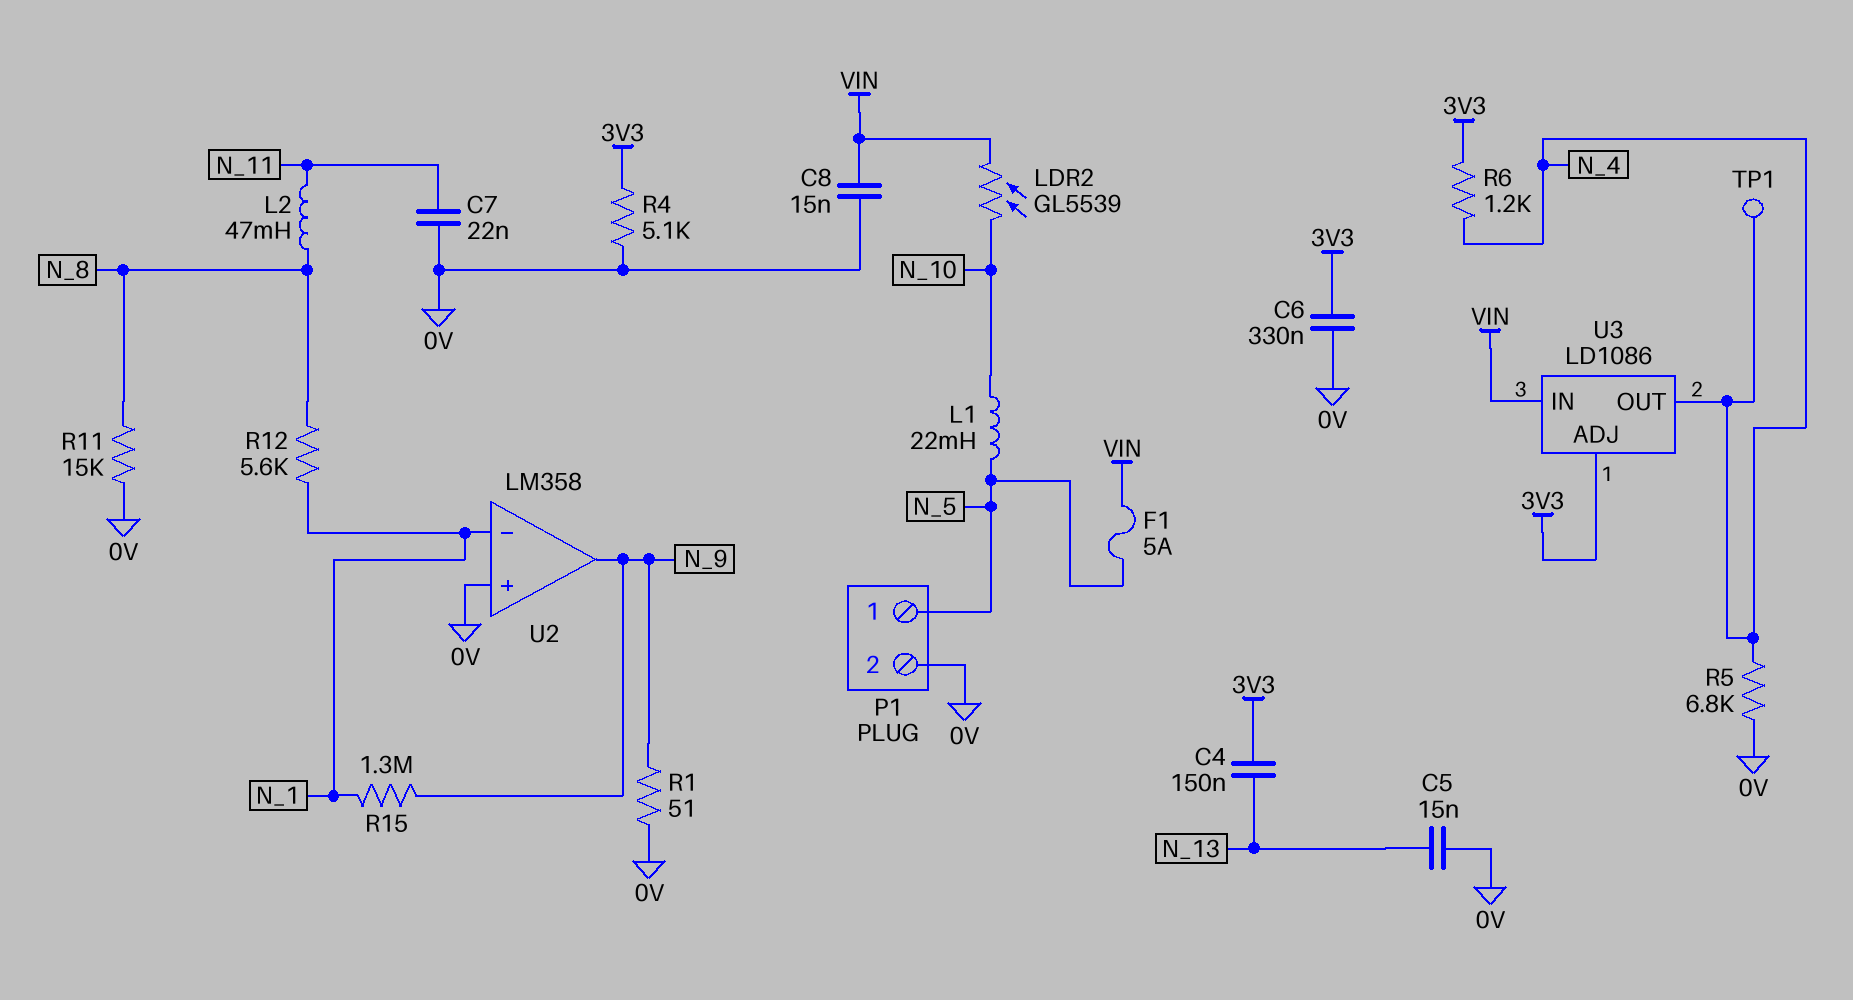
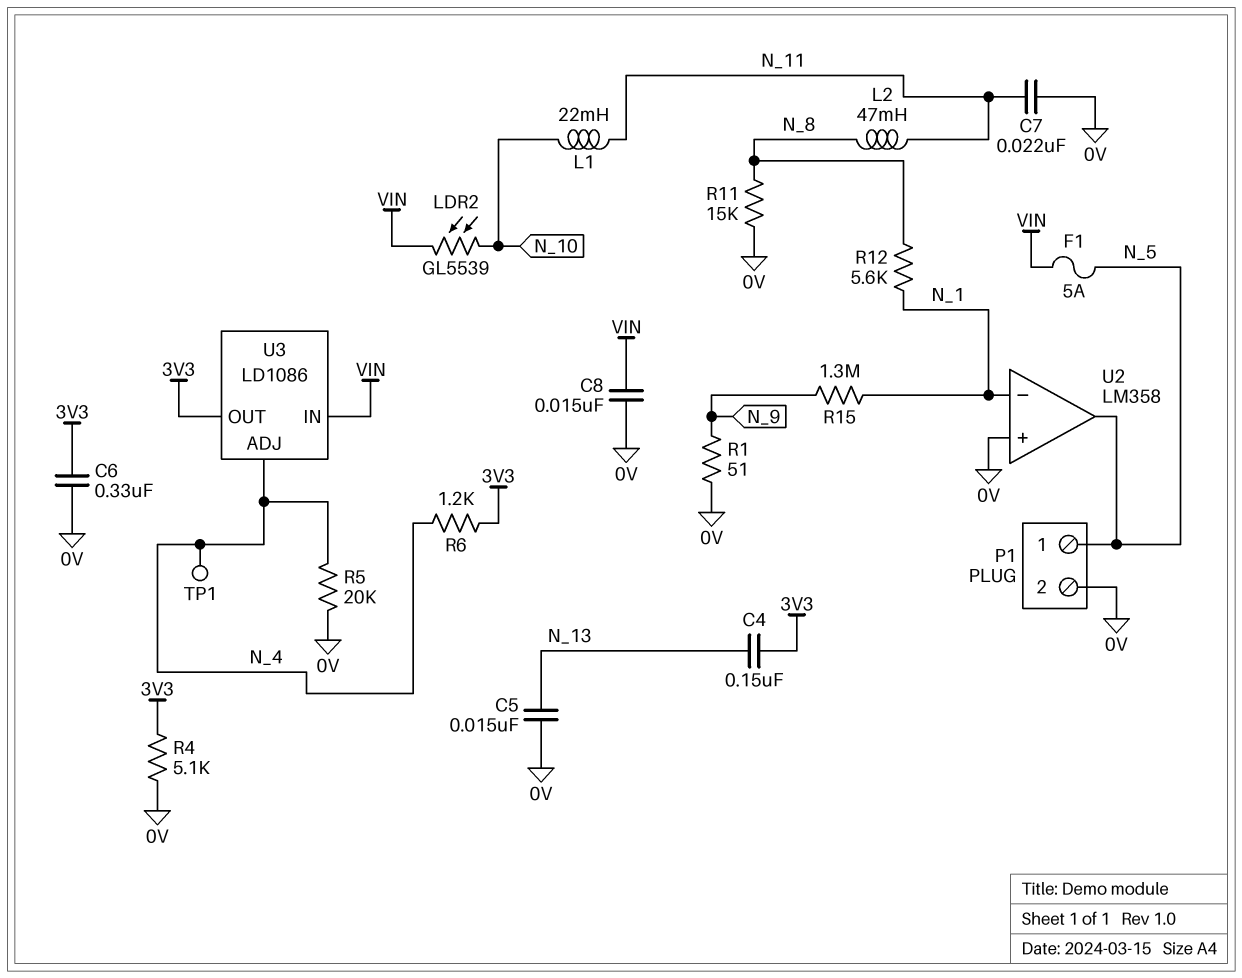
L1: 22mH (N_5, N_10) -> 22mH (N_10, N_11)
R5: 6.8k (0V, N_4) -> 20k (0V, N_4)
U2 pin out: N_9 -> N_5
U3 pin ADJ: 3V3 -> N_4
U3 pin OUT: N_4 -> 3V3

